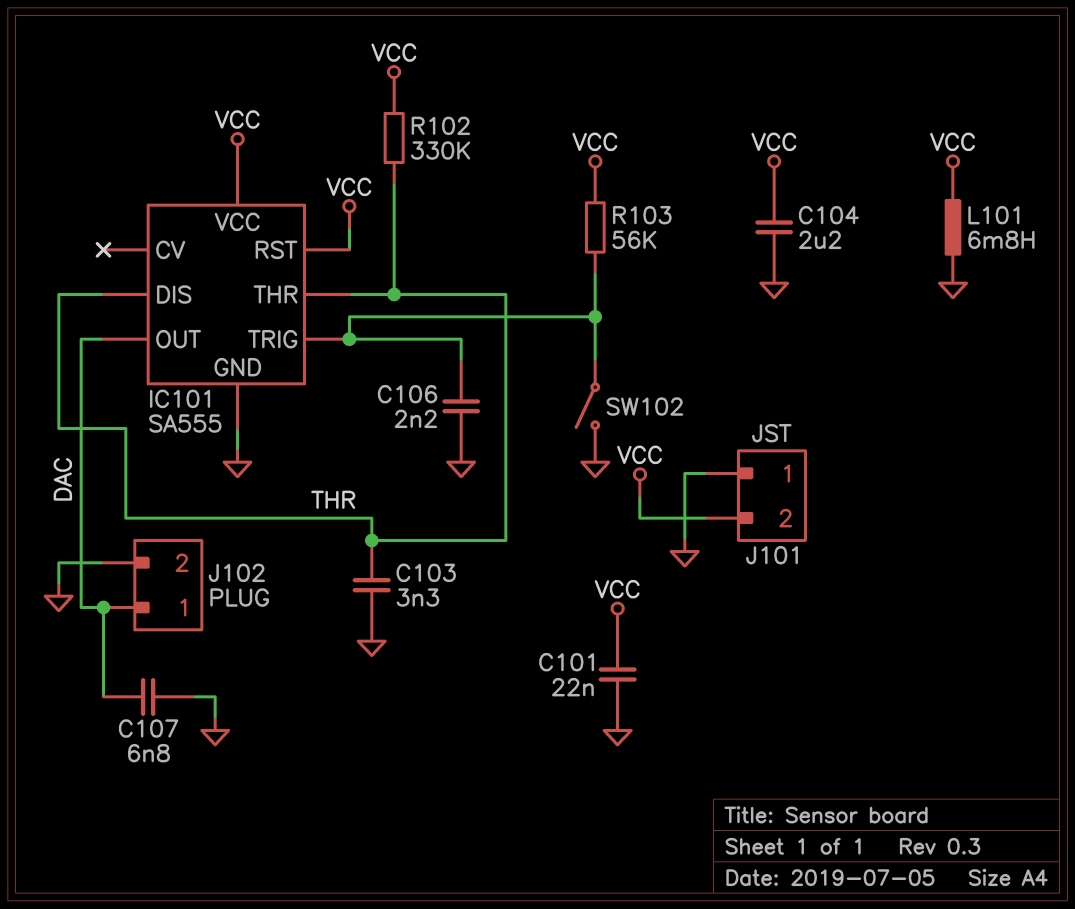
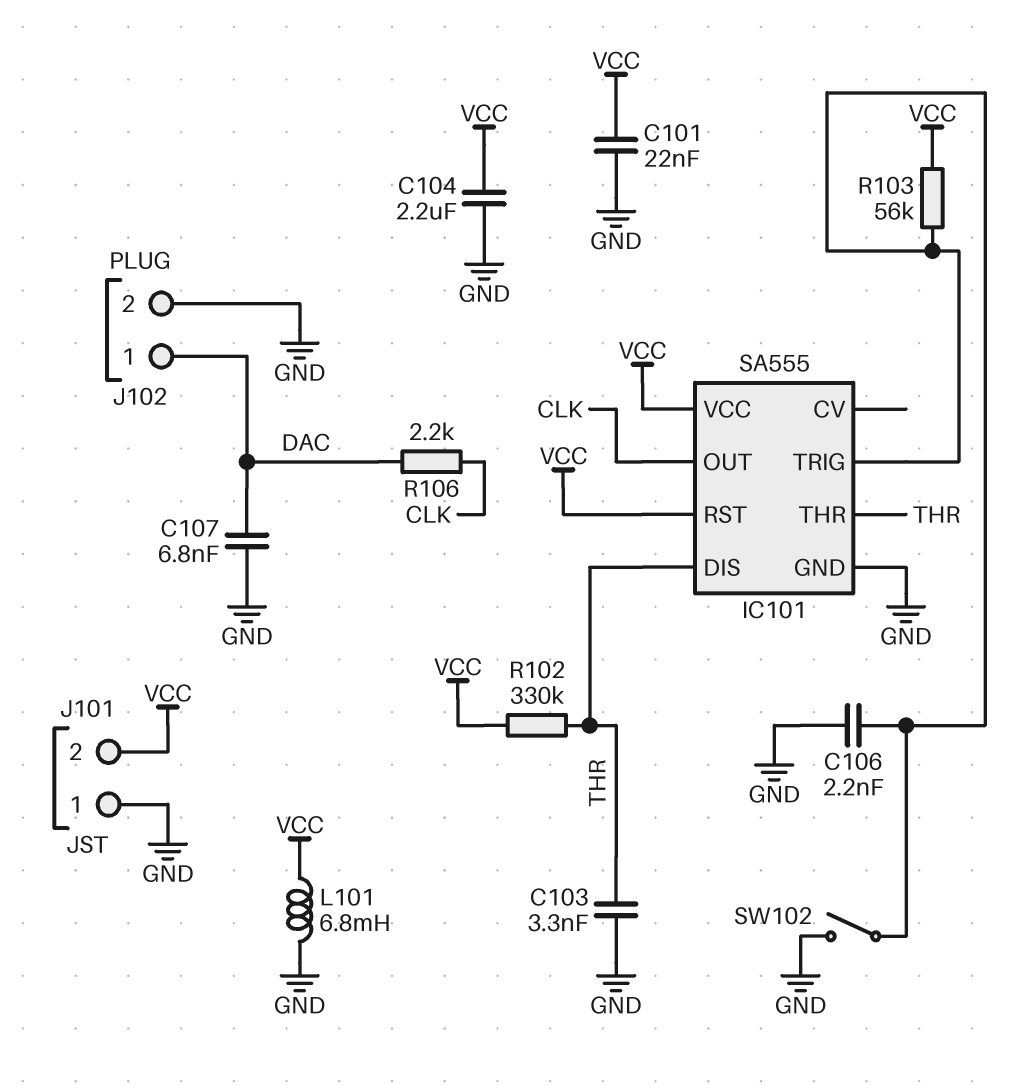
IC101 pin OUT: DAC -> CLK
R106: none -> 2.2k (CLK, DAC)

